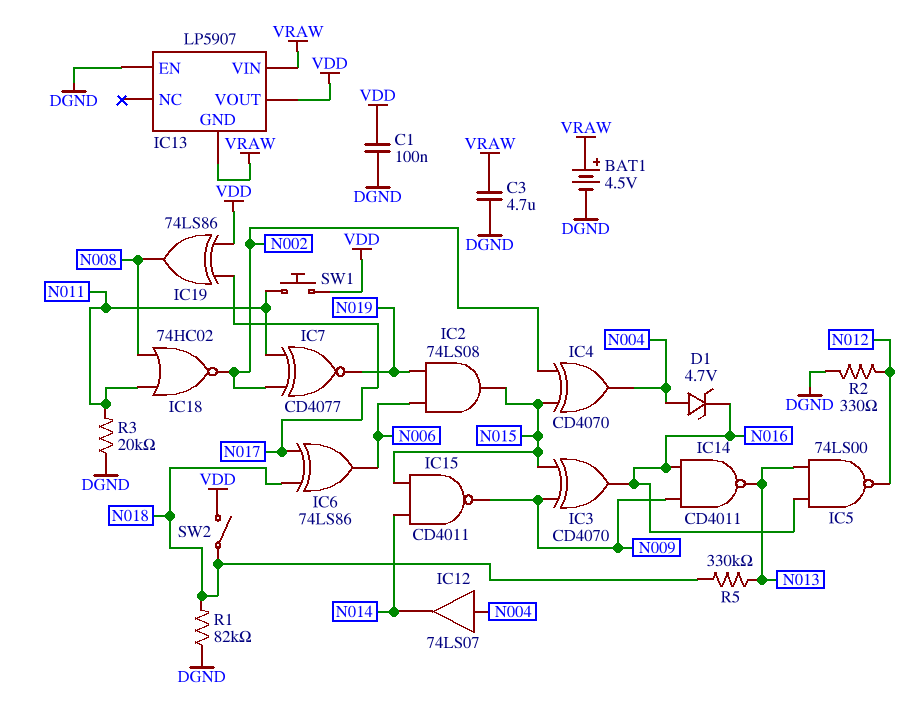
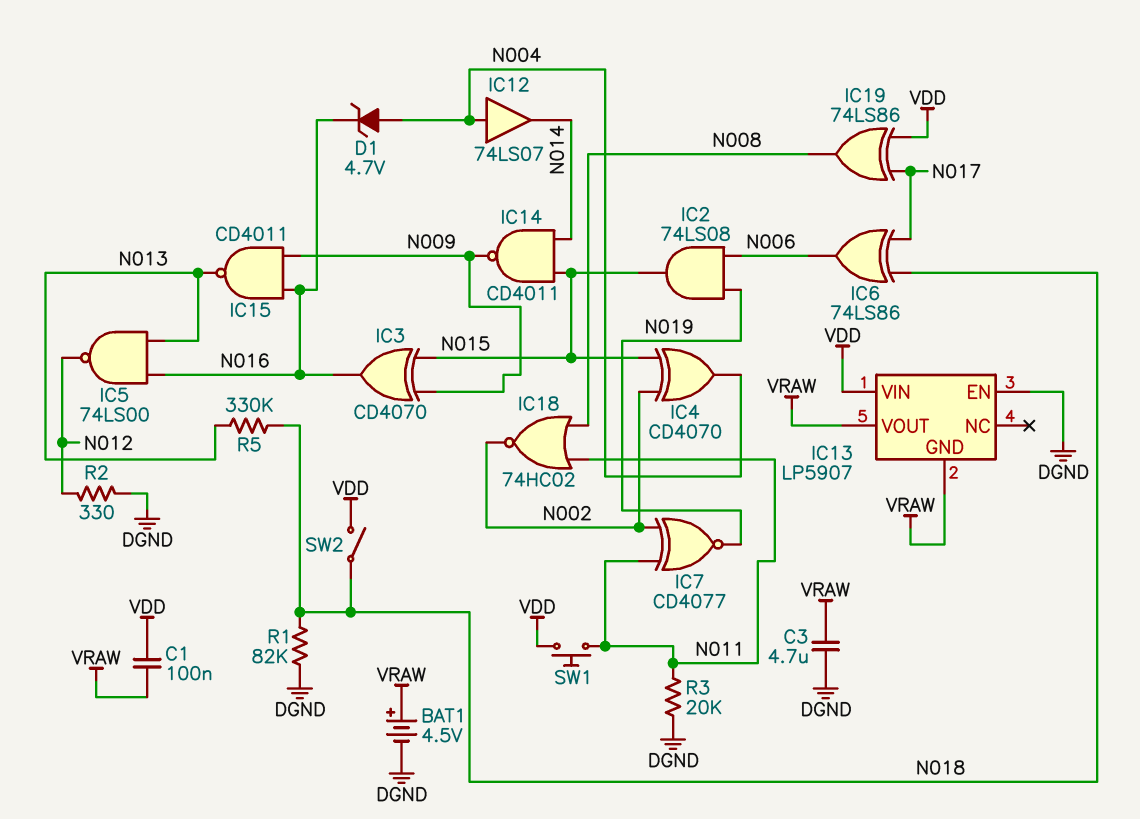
C1: 100nF (DGND, VDD) -> 100nF (VDD, VRAW)
IC13 pin VIN: VRAW -> VDD
IC13 pin VOUT: VDD -> VRAW
IC14: NAND CD4011 (in N009, in N016, out N013) -> NAND CD4011 (in N014, in N015, out N009)
IC15: NAND CD4011 (in N014, in N015, out N009) -> NAND CD4011 (in N009, in N016, out N013)

